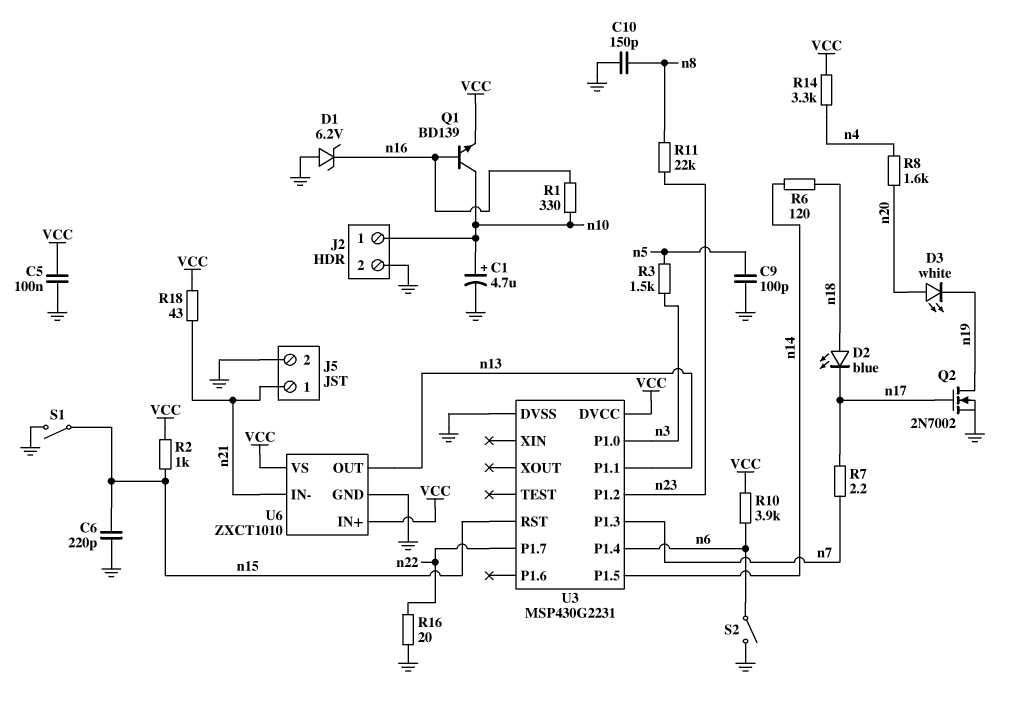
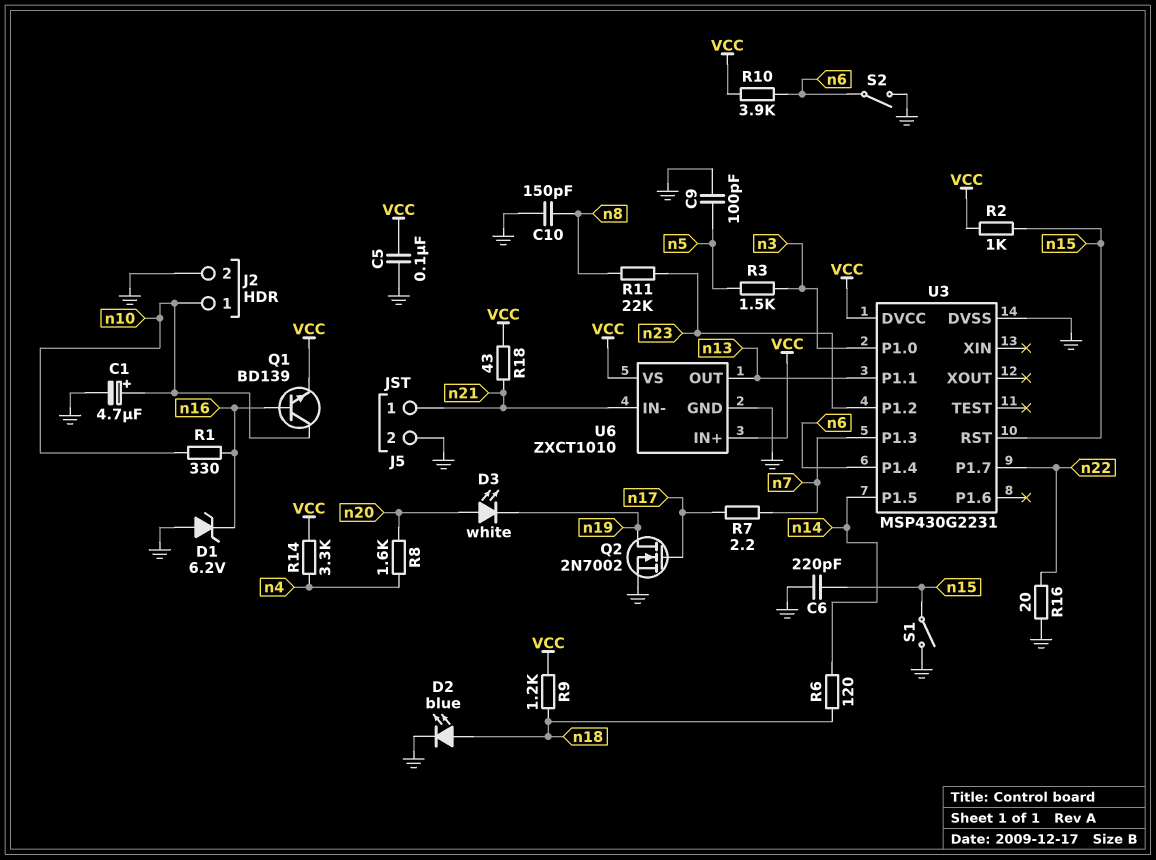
D2: LED blue (A n18, K n17) -> LED blue (A n18, K GND)
R9: none -> 1.2k (VCC, n18)

